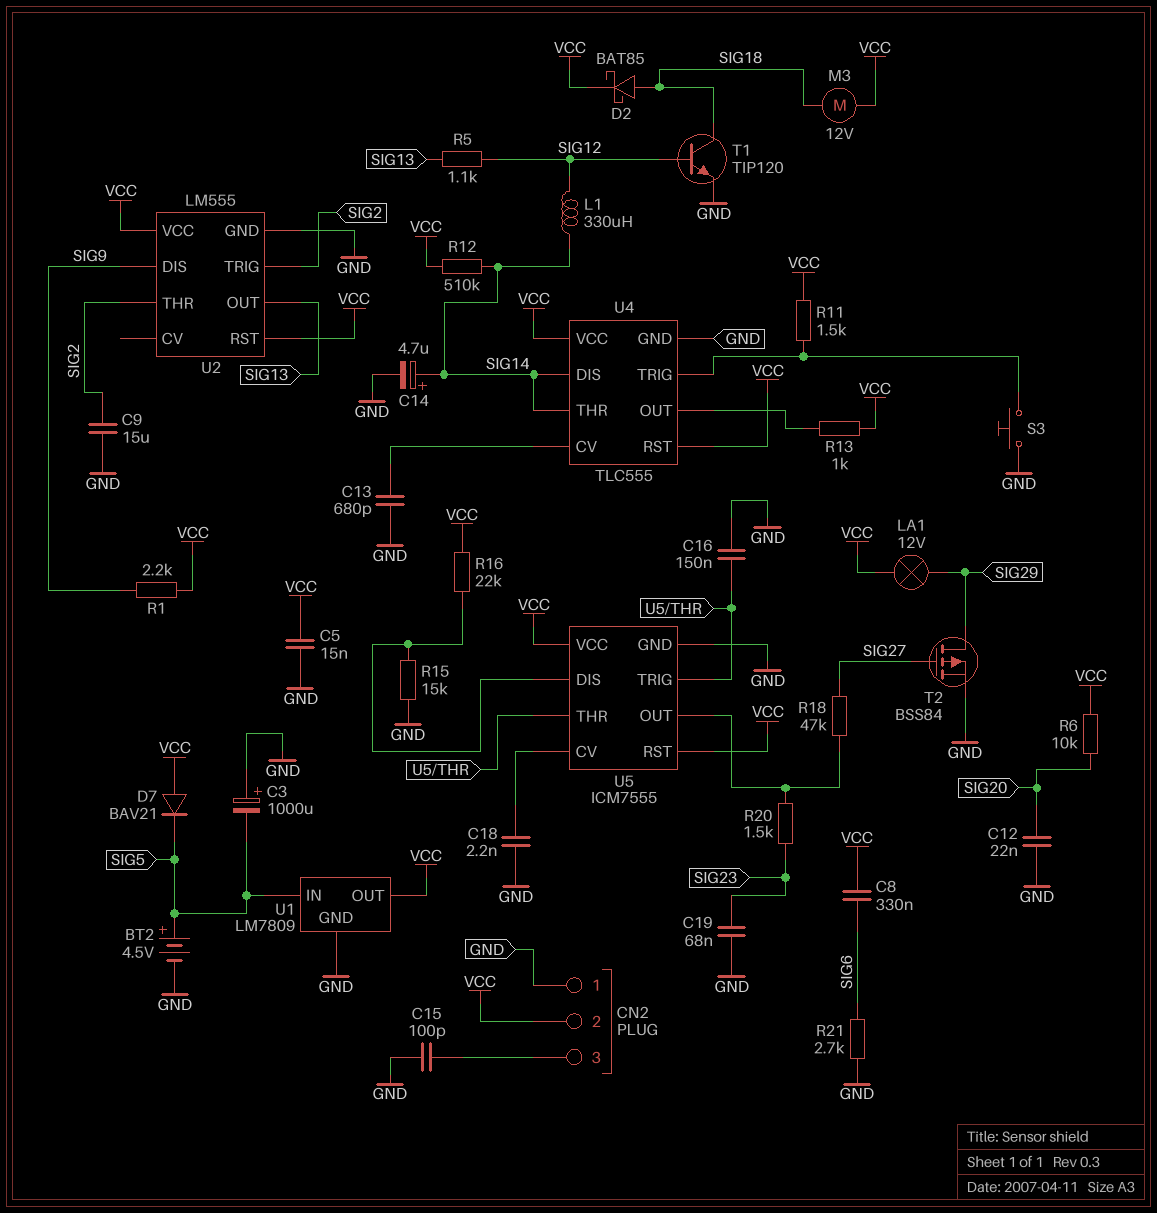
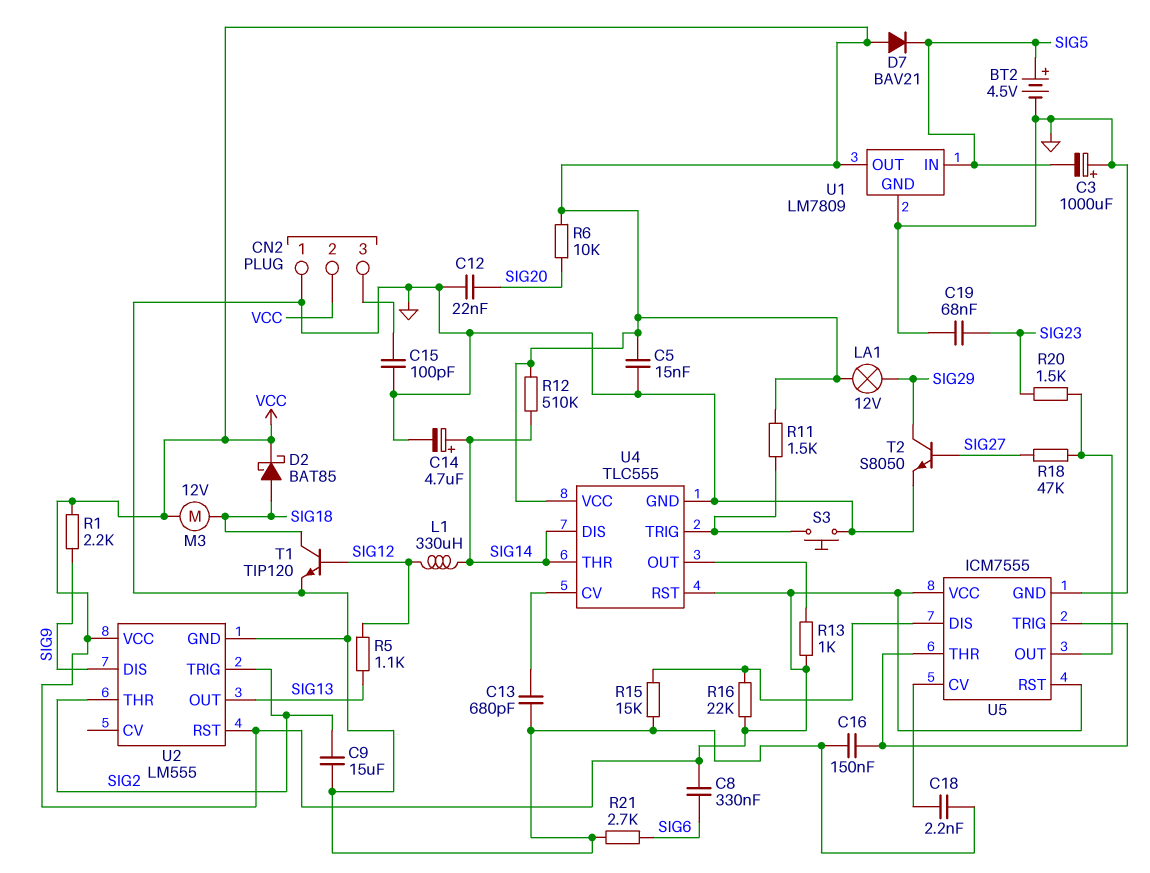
T2: PMOS BSS84 (G SIG27, D SIG29, S GND) -> NPN S8050 (B SIG27, C SIG29, E GND)

